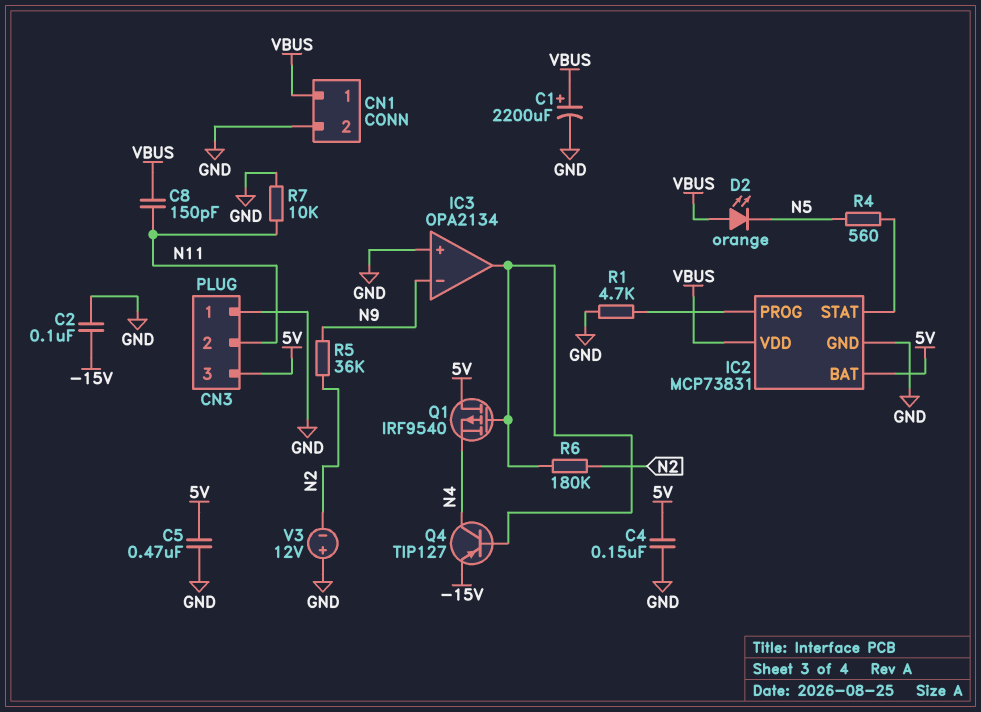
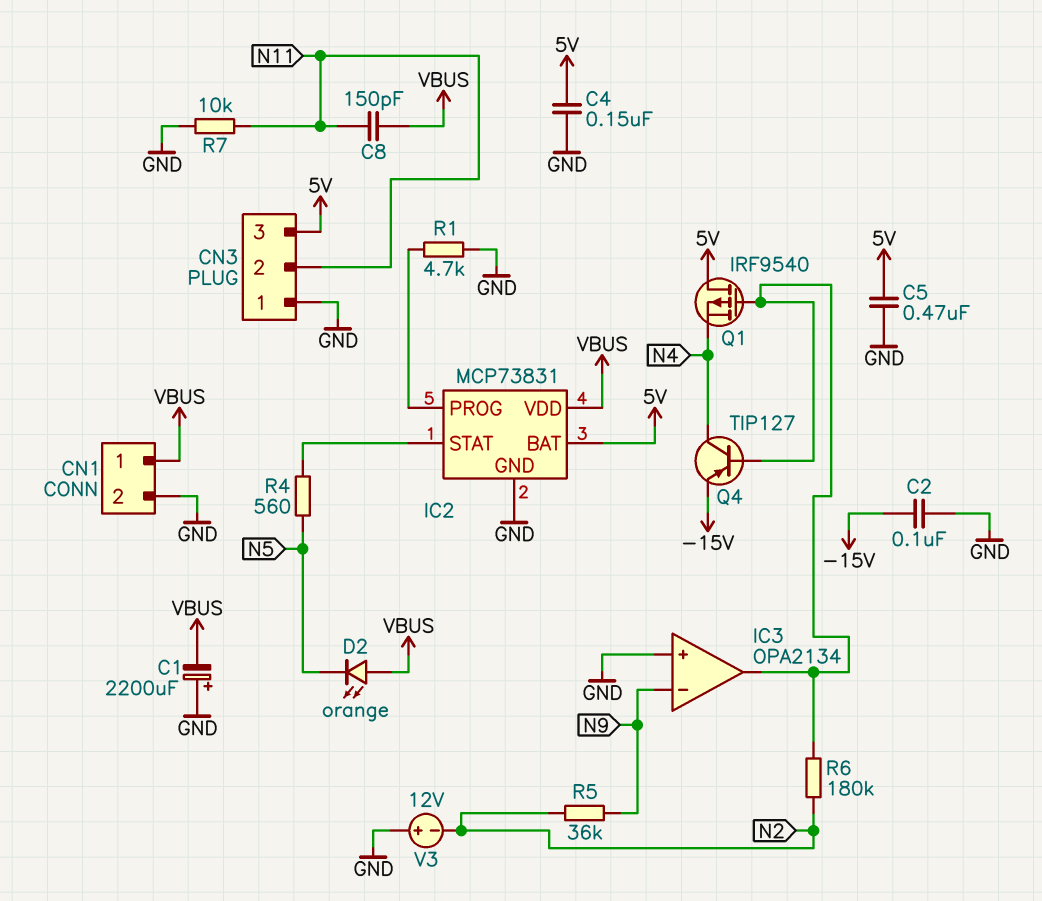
C1: 2200uF (plus VBUS, minus GND) -> 2200uF (plus GND, minus VBUS)

